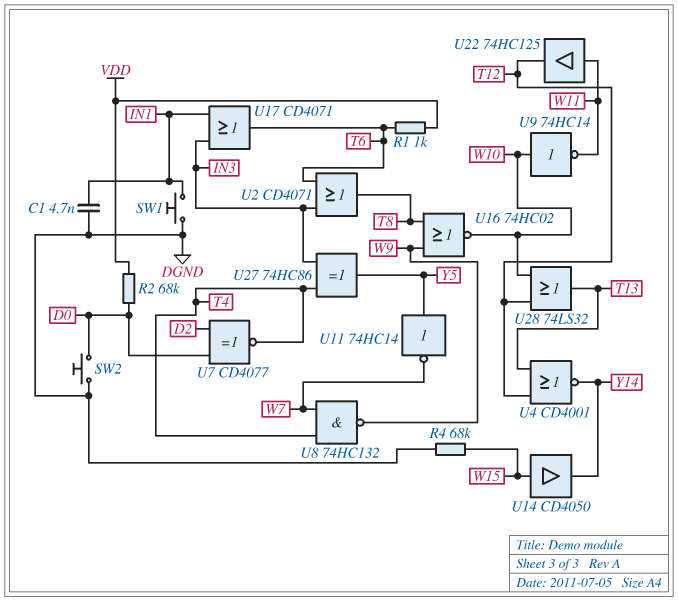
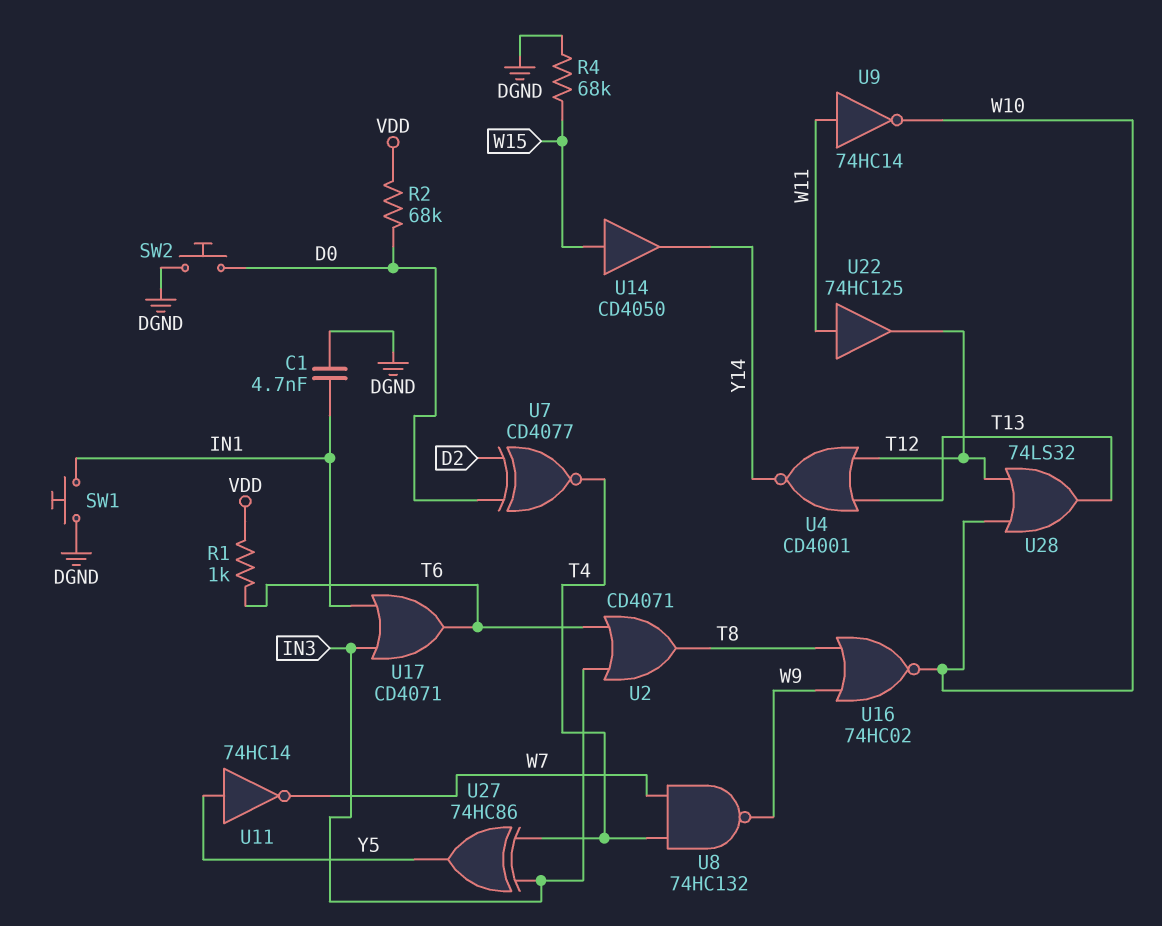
U9: NOT 74HC14 (in W10, out W11) -> NOT 74HC14 (in W11, out W10)

